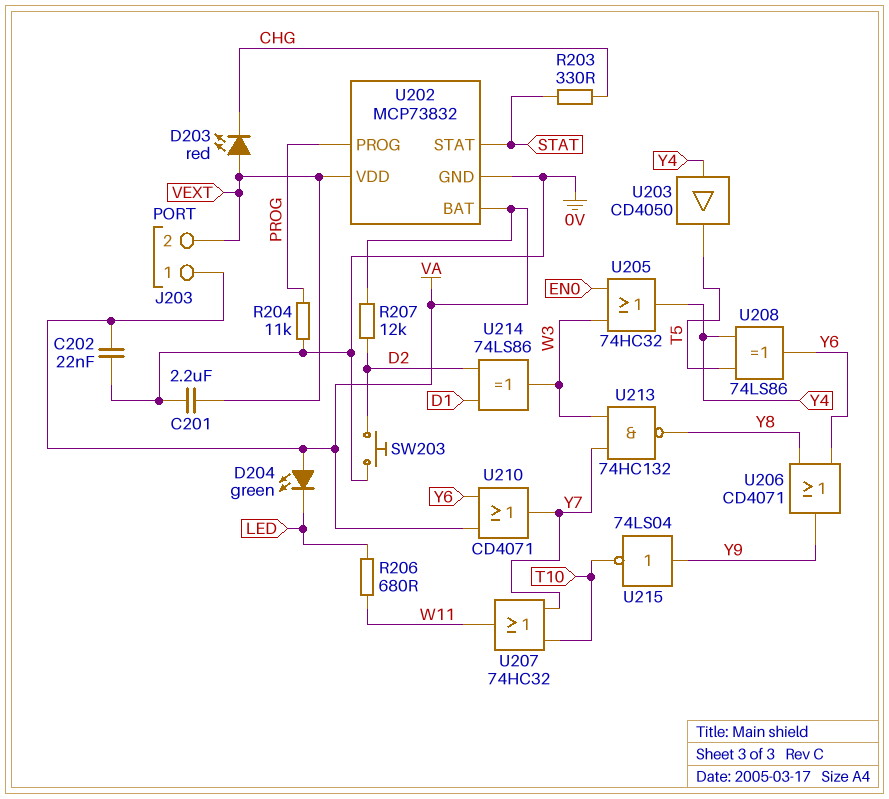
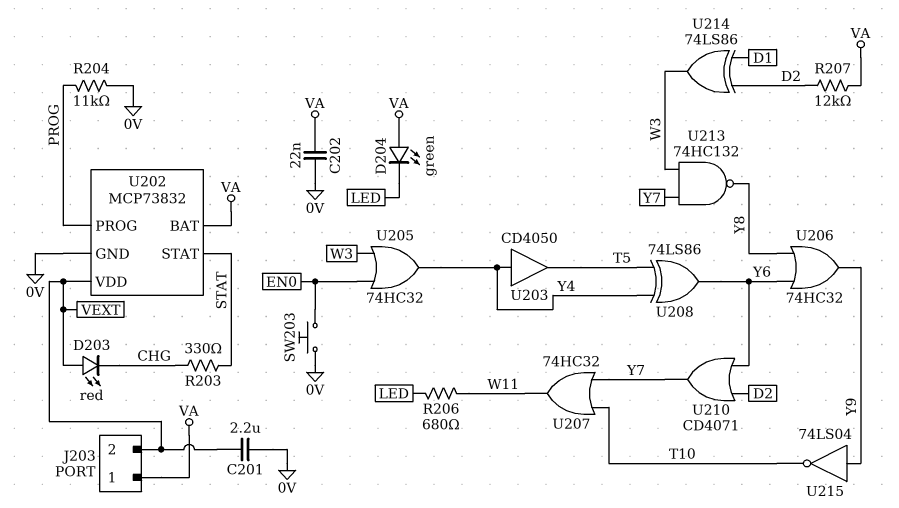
SW203: button (0V, D2) -> button (0V, EN0)
U206: OR CD4071 (in Y6, in Y8, out Y9) -> OR 74HC32 (in Y6, in Y8, out Y9)
U210: OR CD4071 (in VA, in Y6, out Y7) -> OR CD4071 (in D2, in Y6, out Y7)

